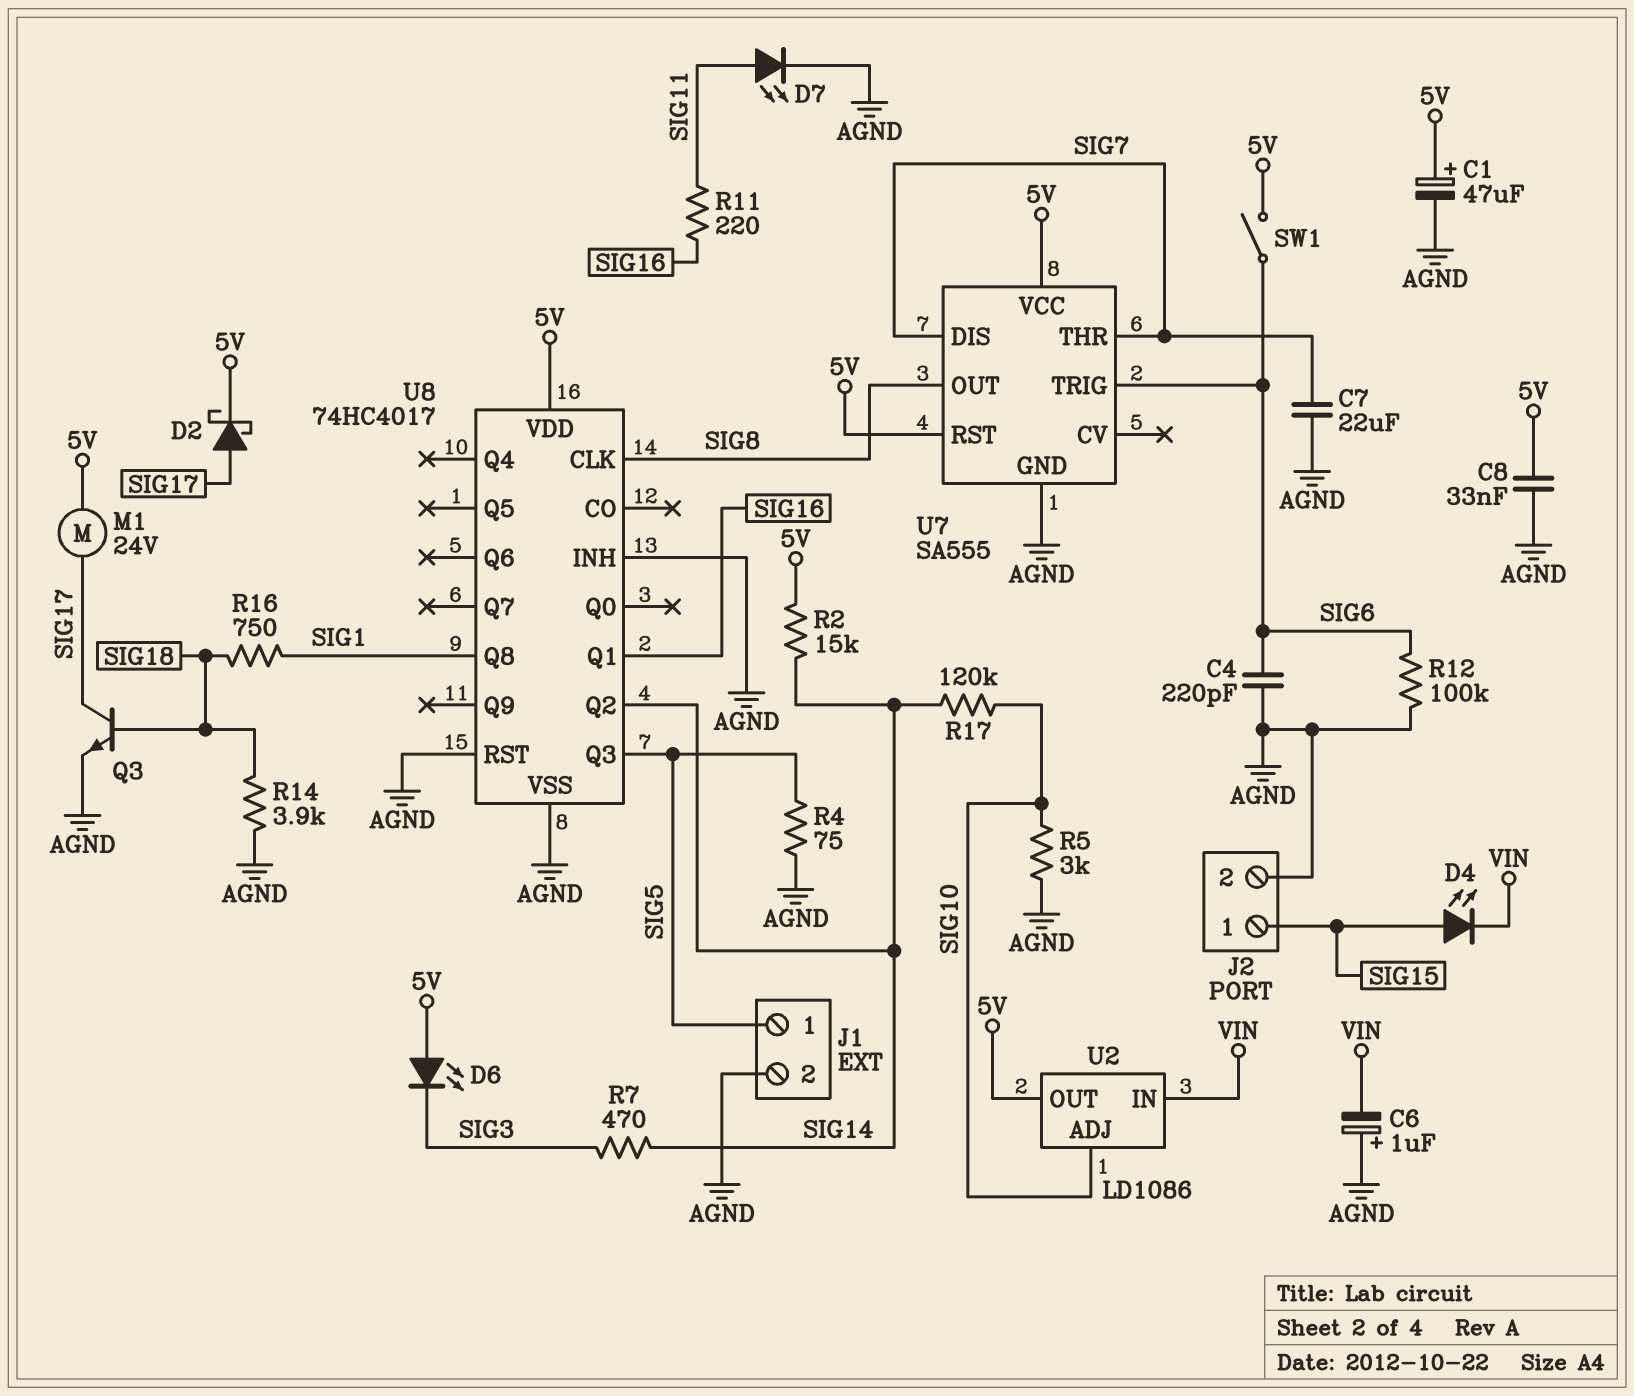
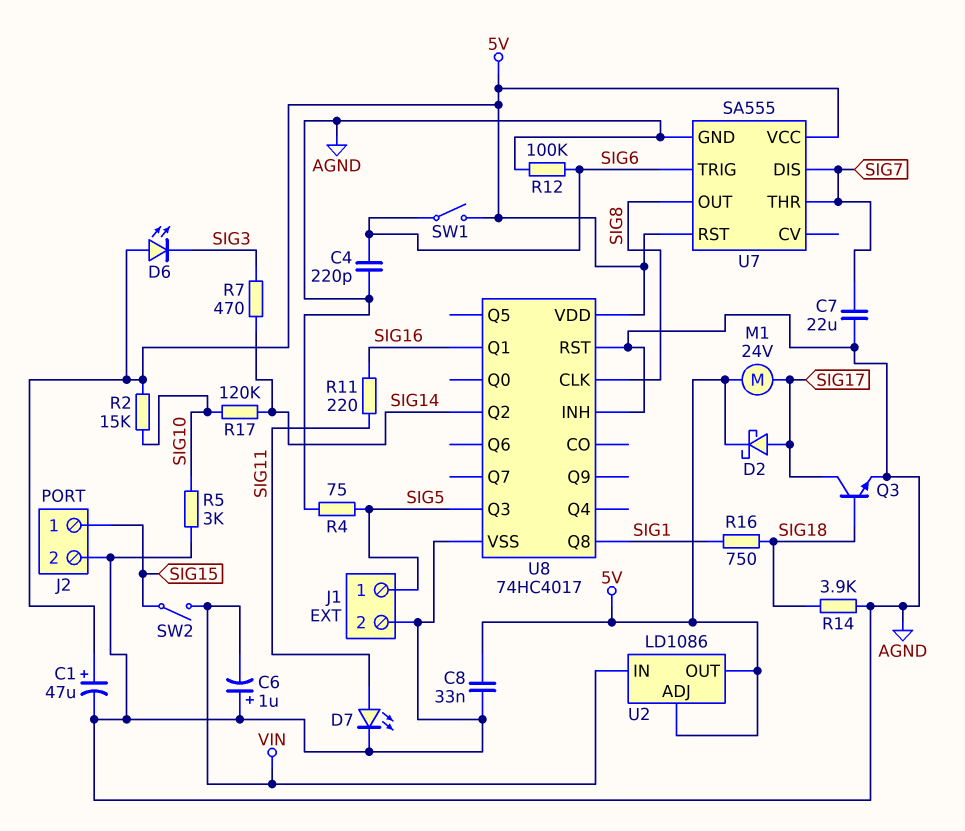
D4: LED (A SIG15, K VIN) -> none
R2: 15k (5V, SIG14) -> 15k (5V, SIG10)
SW2: none -> switch (SIG15, VIN)
U2 pin ADJ: SIG10 -> 5V

